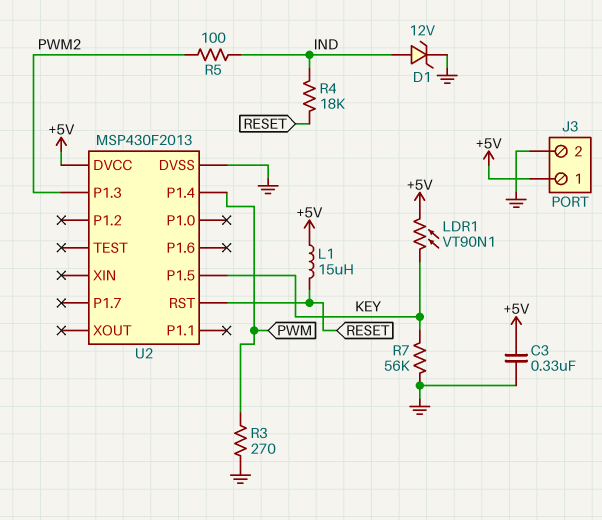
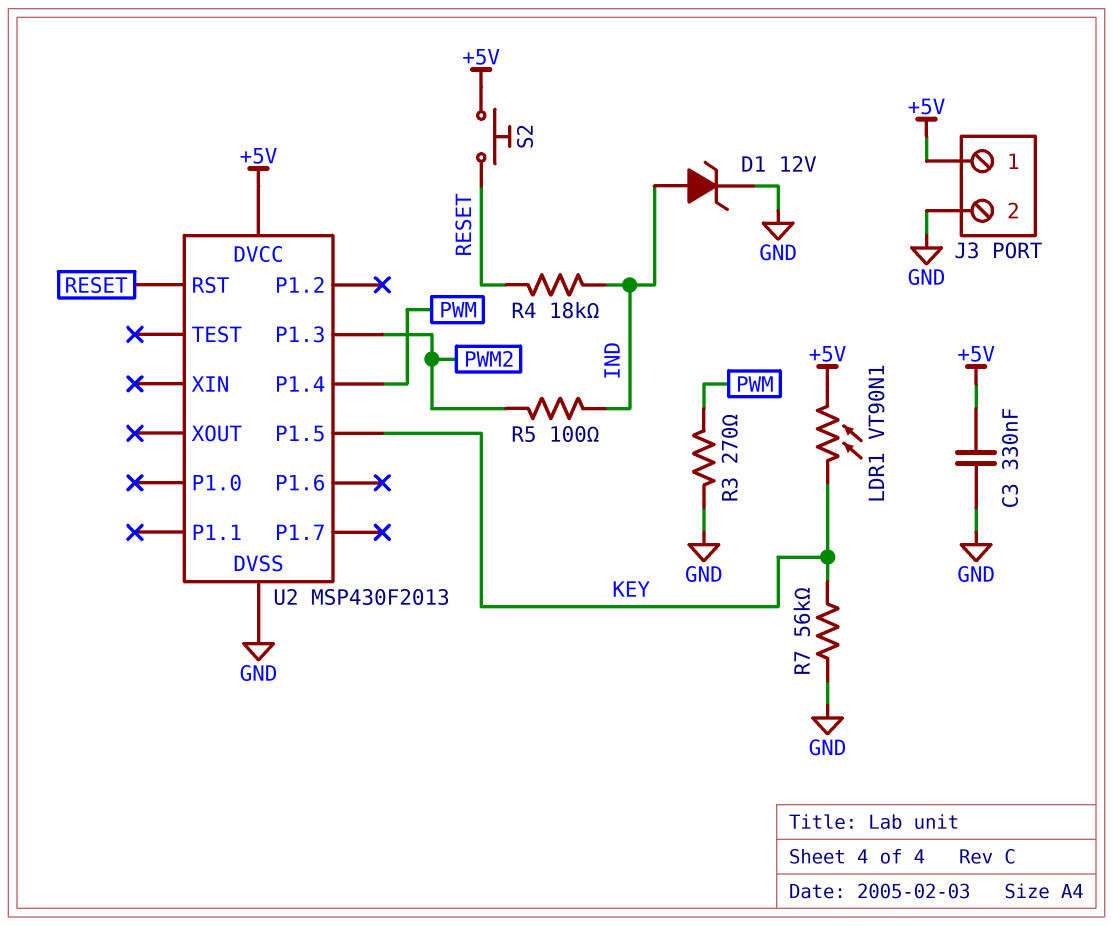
L1: 15uH (+5V, RESET) -> none
S2: none -> button (+5V, RESET)

